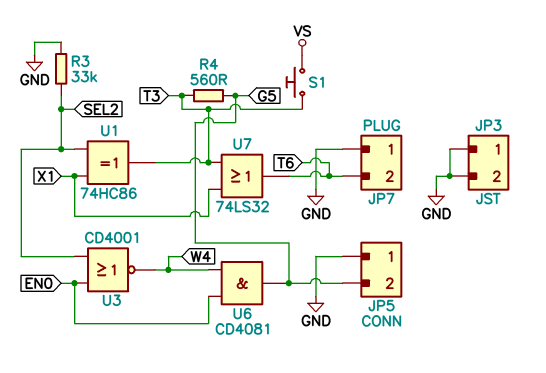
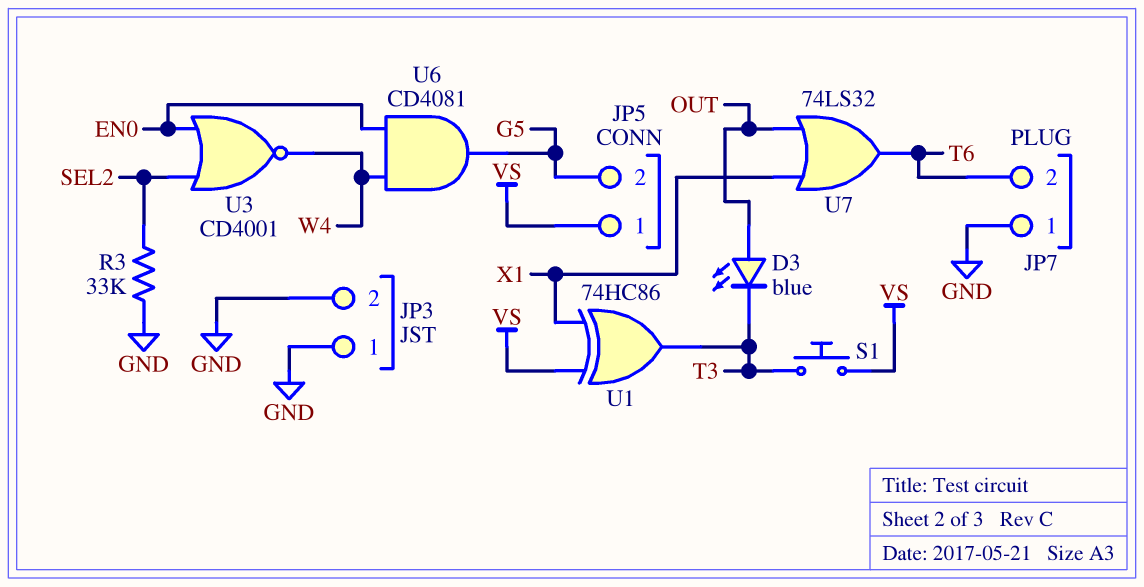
D3: none -> LED blue (A OUT, K T3)
JP5 pin 1: GND -> VS
R4: 560 (G5, T3) -> none
U1: XOR 74HC86 (in SEL2, in X1, out T3) -> XOR 74HC86 (in VS, in X1, out T3)
U7: OR 74LS32 (in T3, in X1, out T6) -> OR 74LS32 (in OUT, in X1, out T6)

